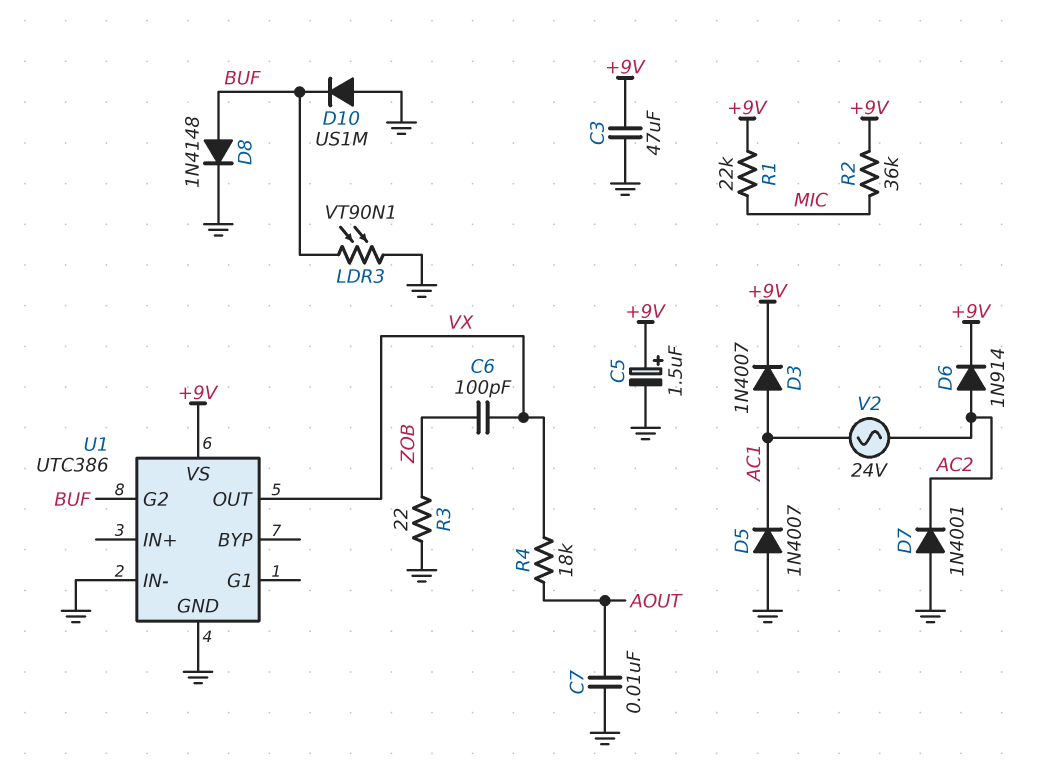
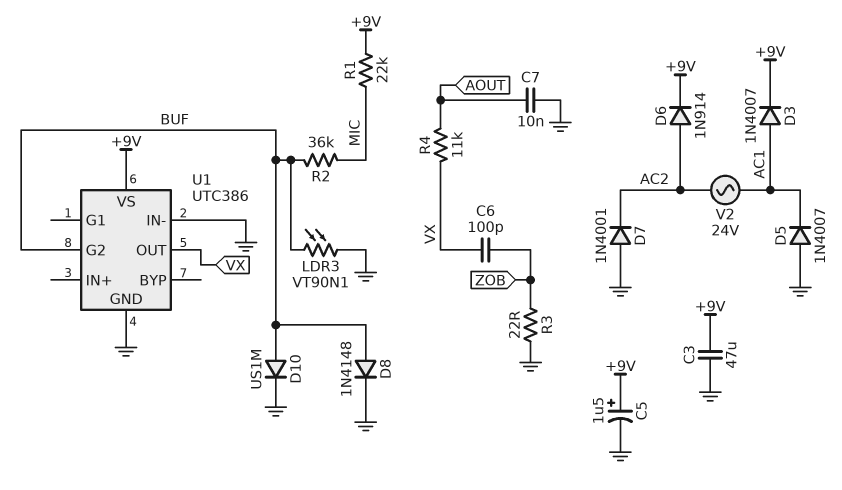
D10: diode US1M (A GND, K BUF) -> diode US1M (A BUF, K GND)
R2: 36k (+9V, MIC) -> 36k (BUF, MIC)
R4: 18k (AOUT, VX) -> 11k (AOUT, VX)

